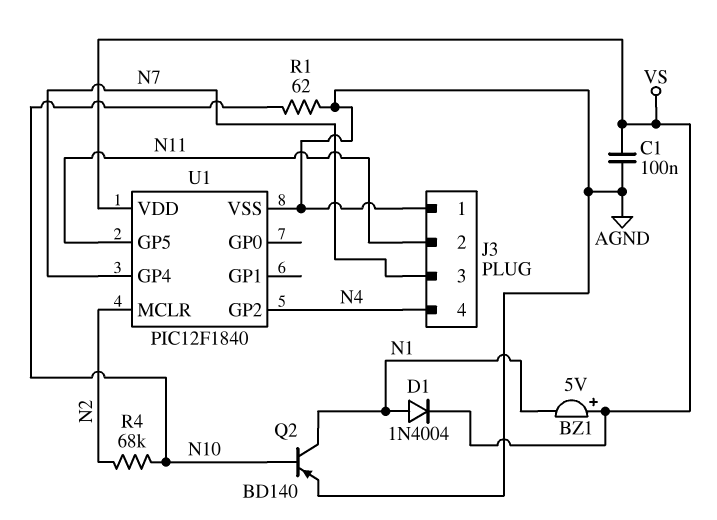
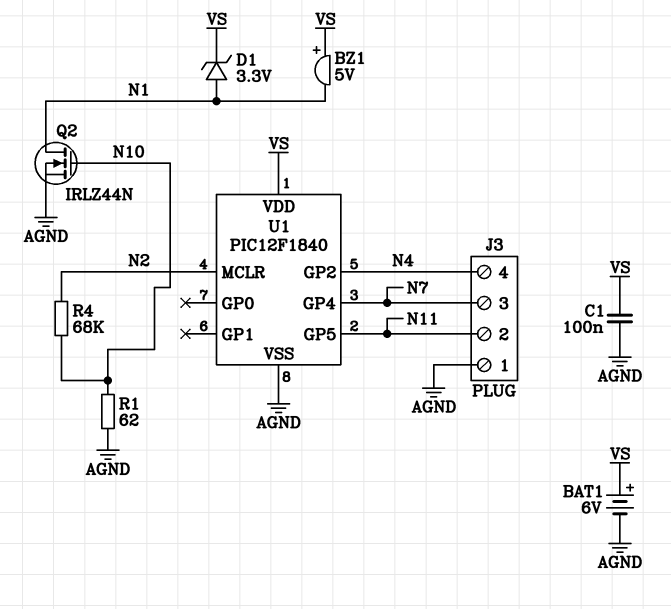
BAT1: none -> 6V (plus VS, minus AGND)
D1: diode 1N4004 (A N1, K VS) -> zener 3.3V (A N1, K VS)
Q2: PNP BD140 (B N10, C N1, E AGND) -> NMOS IRLZ44N (G N10, D N1, S AGND)

